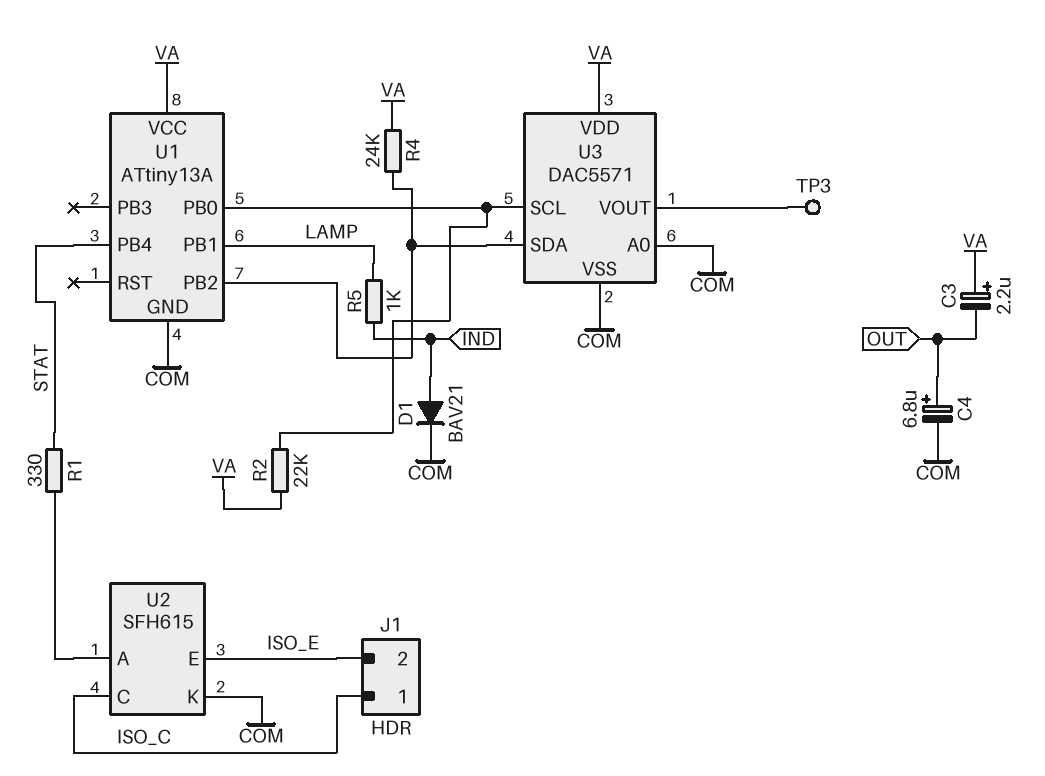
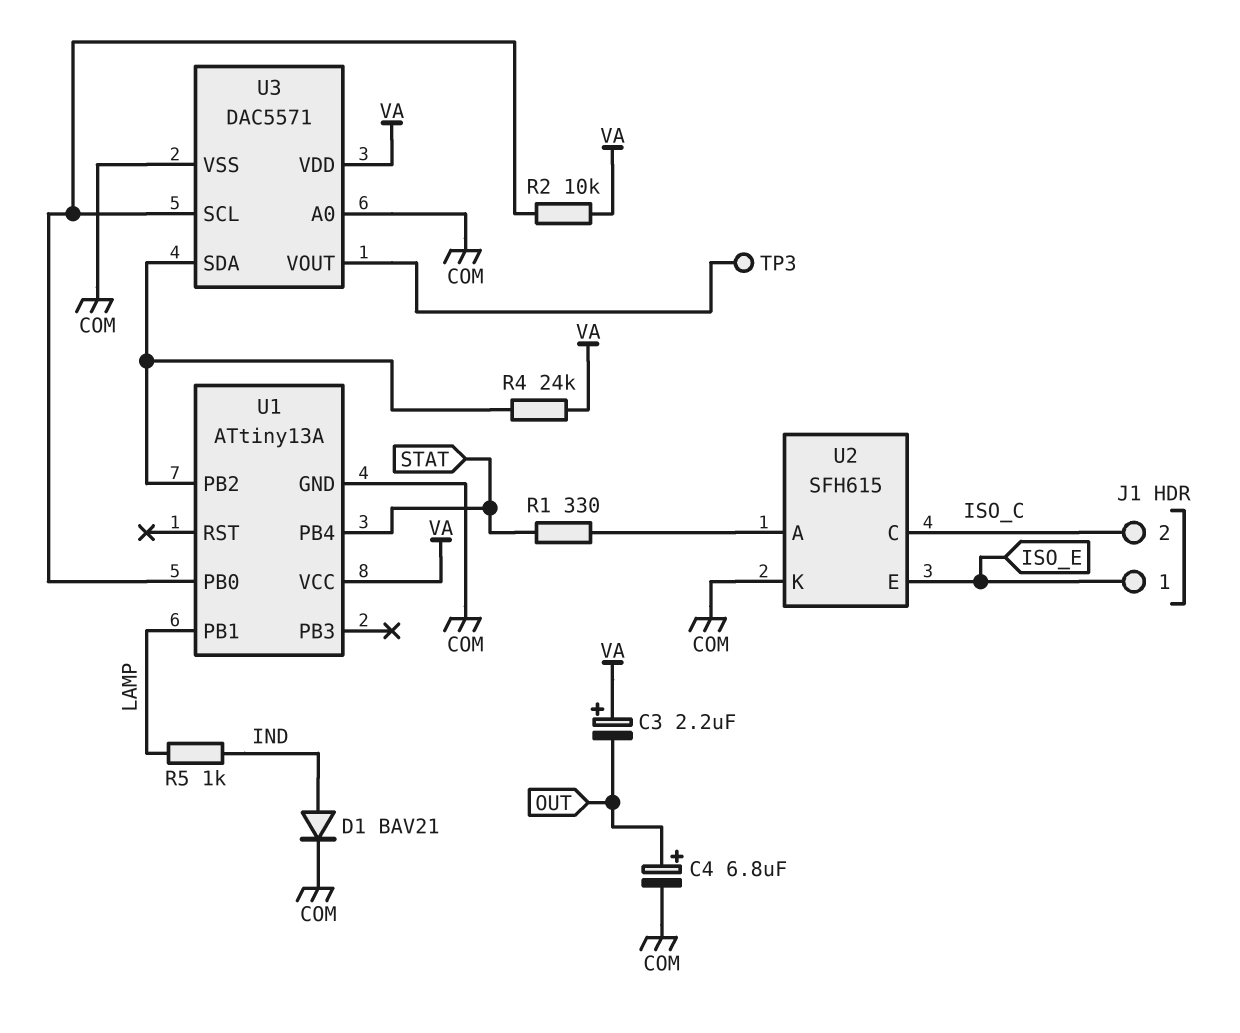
J1 pin 1: ISO_C -> ISO_E
J1 pin 2: ISO_E -> ISO_C
R2: 22k (U1/PB0, VA) -> 10k (U1/PB0, VA)

